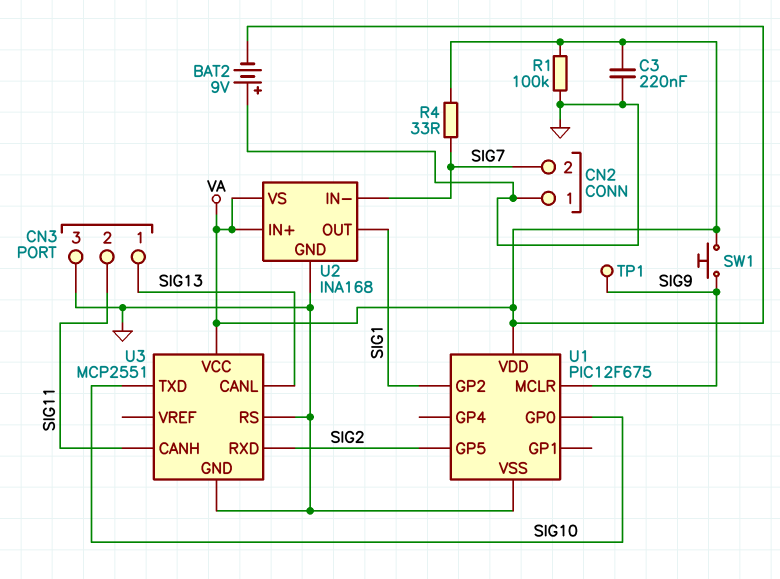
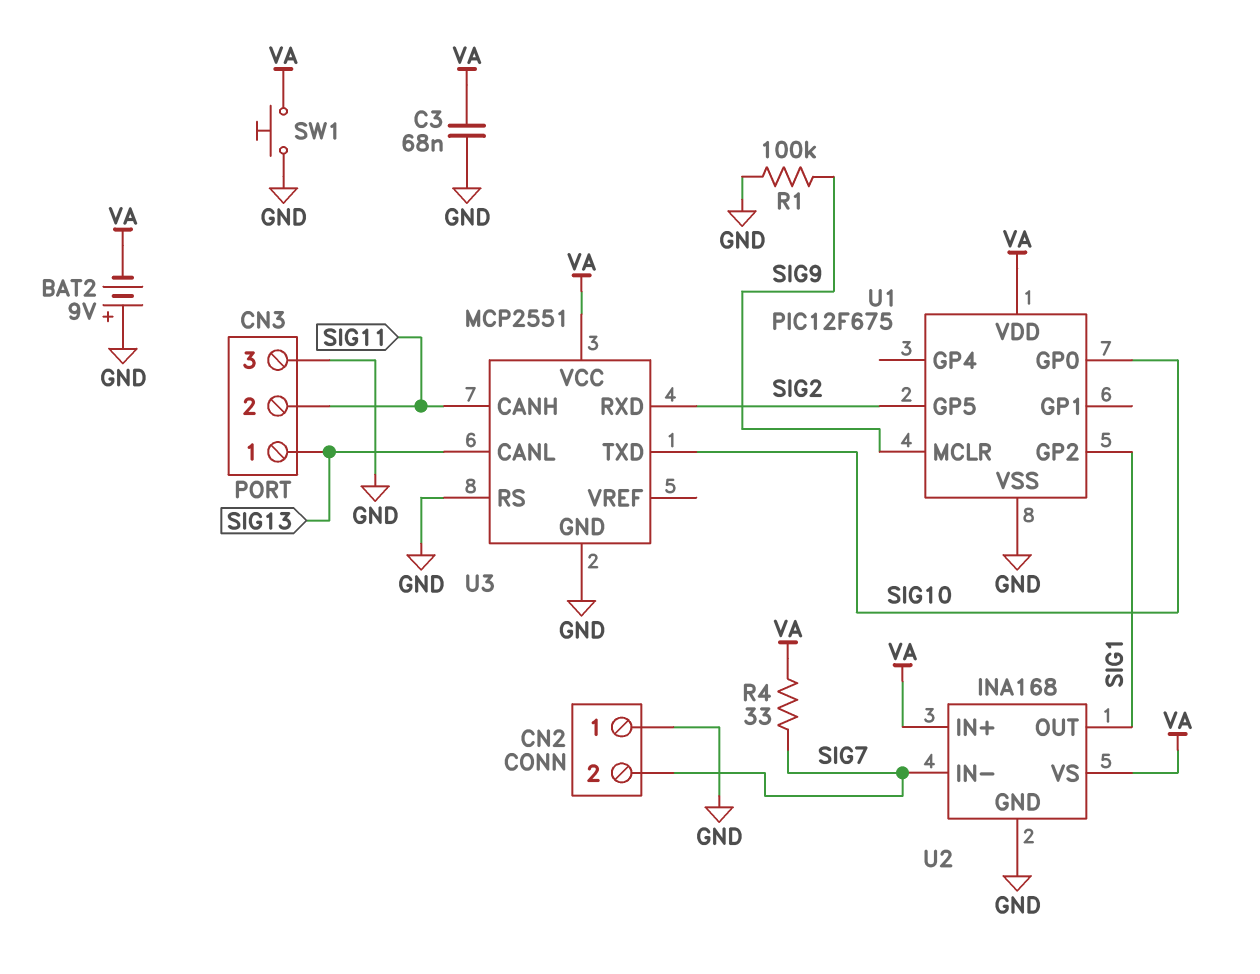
C3: 220nF (GND, VA) -> 68nF (GND, VA)
R1: 100k (GND, VA) -> 100k (GND, SIG9)
SW1: button (SIG9, VA) -> button (GND, VA)
TP1: test point (SIG9) -> none

